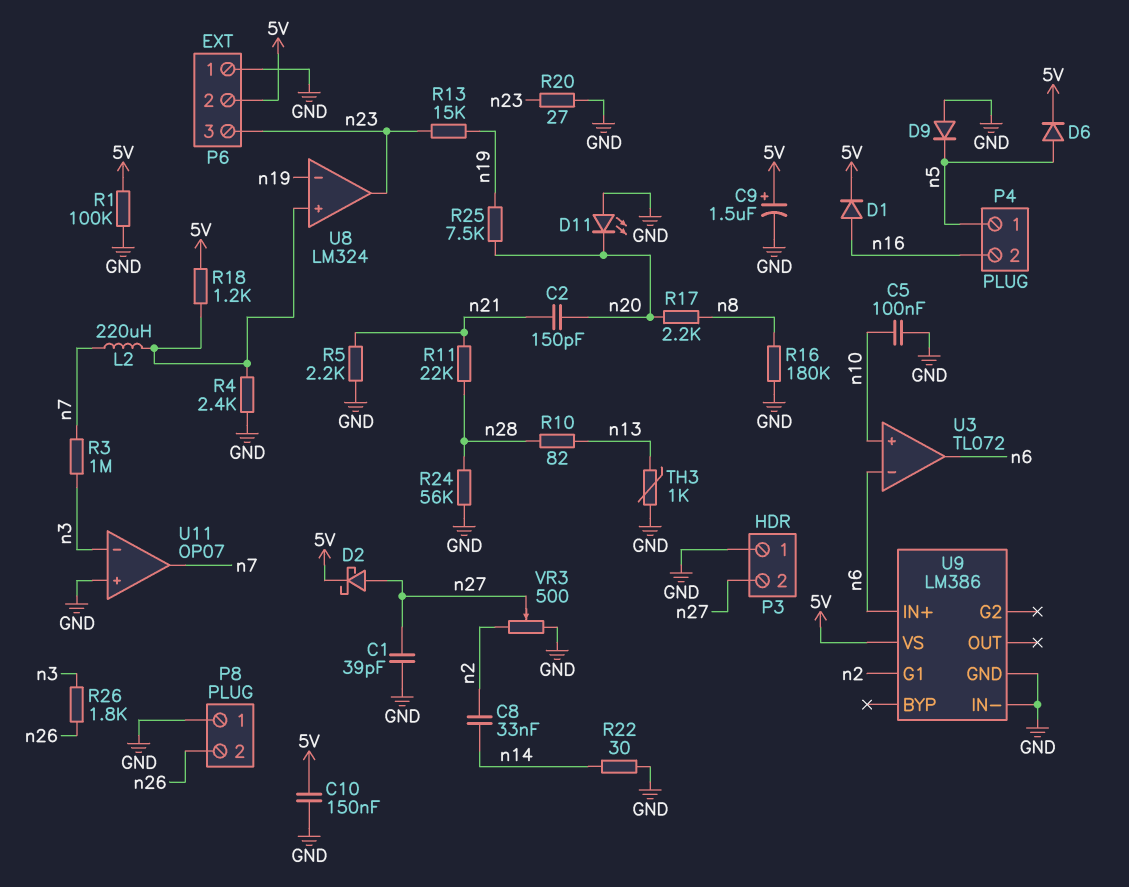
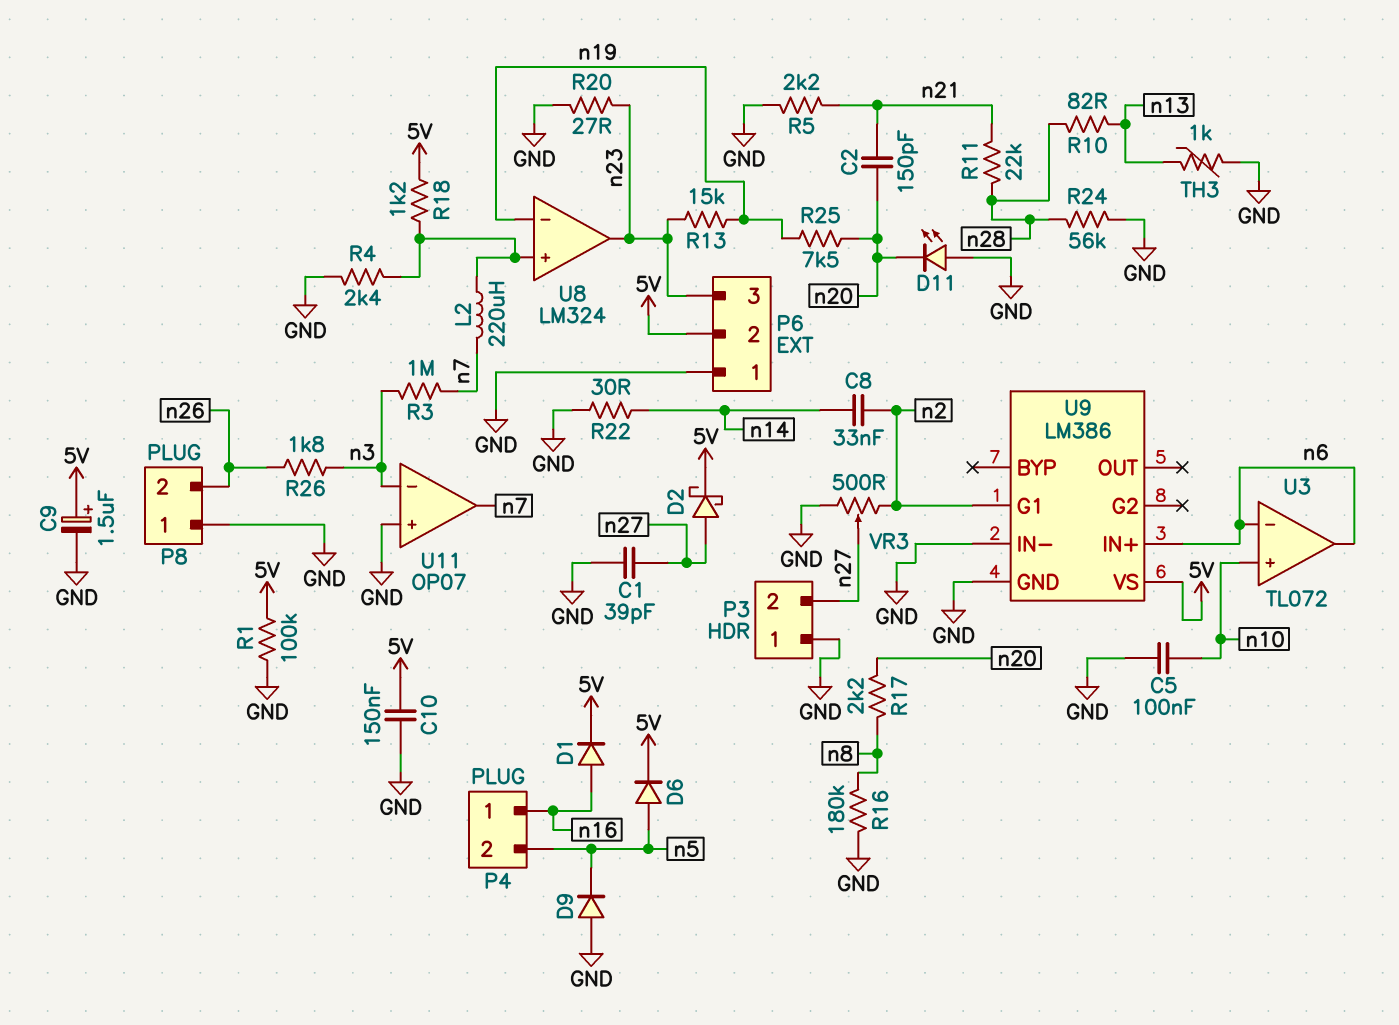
P4 pin 1: n5 -> n16
P4 pin 2: n16 -> n5

